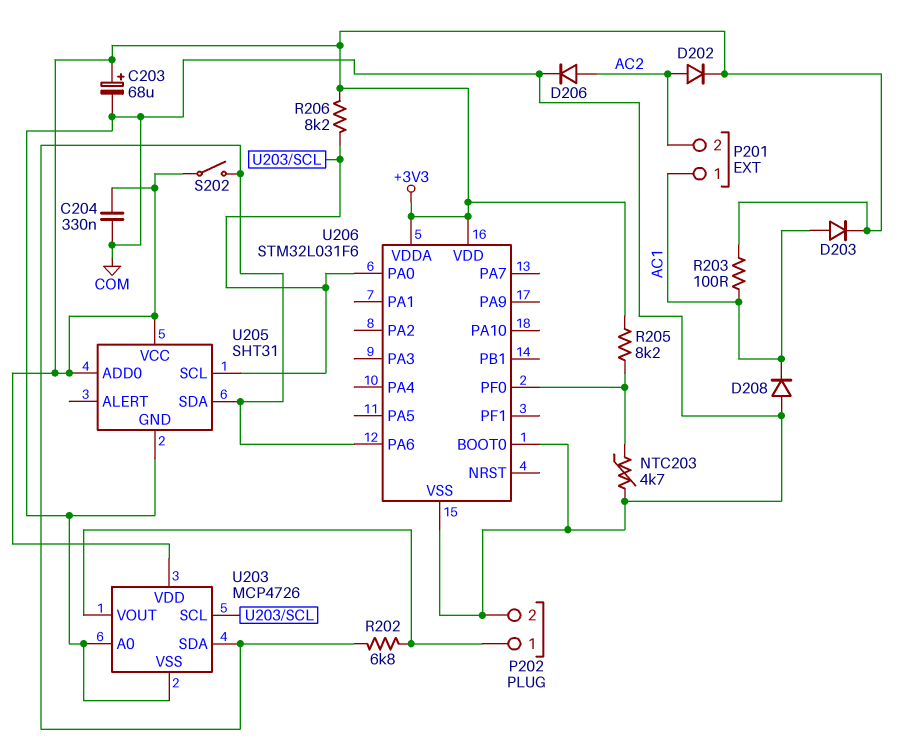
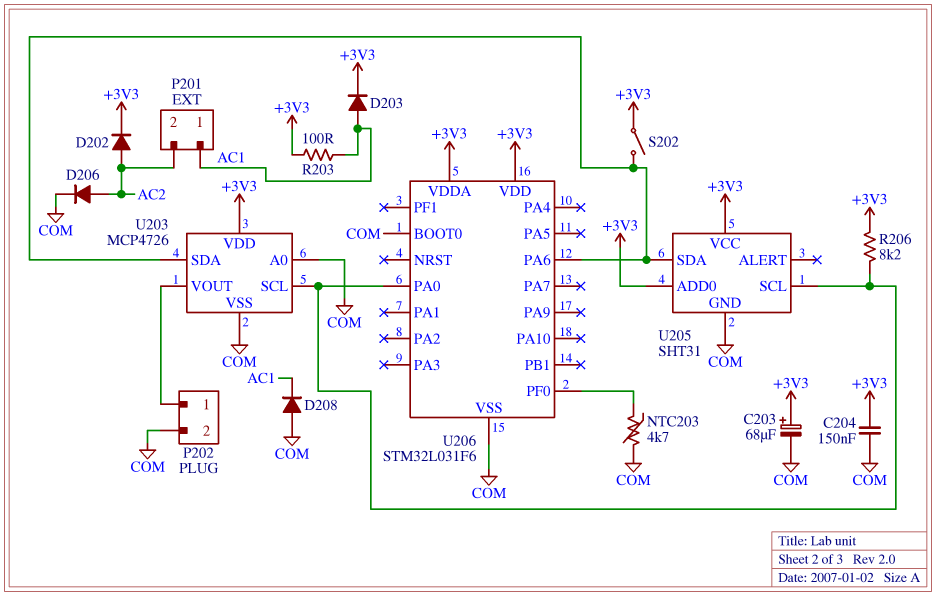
C204: 330nF (+3V3, COM) -> 150nF (+3V3, COM)
R202: 6.8k (P202/1, U203/SDA) -> none
R205: 8.2k (+3V3, U206/PF0) -> none

